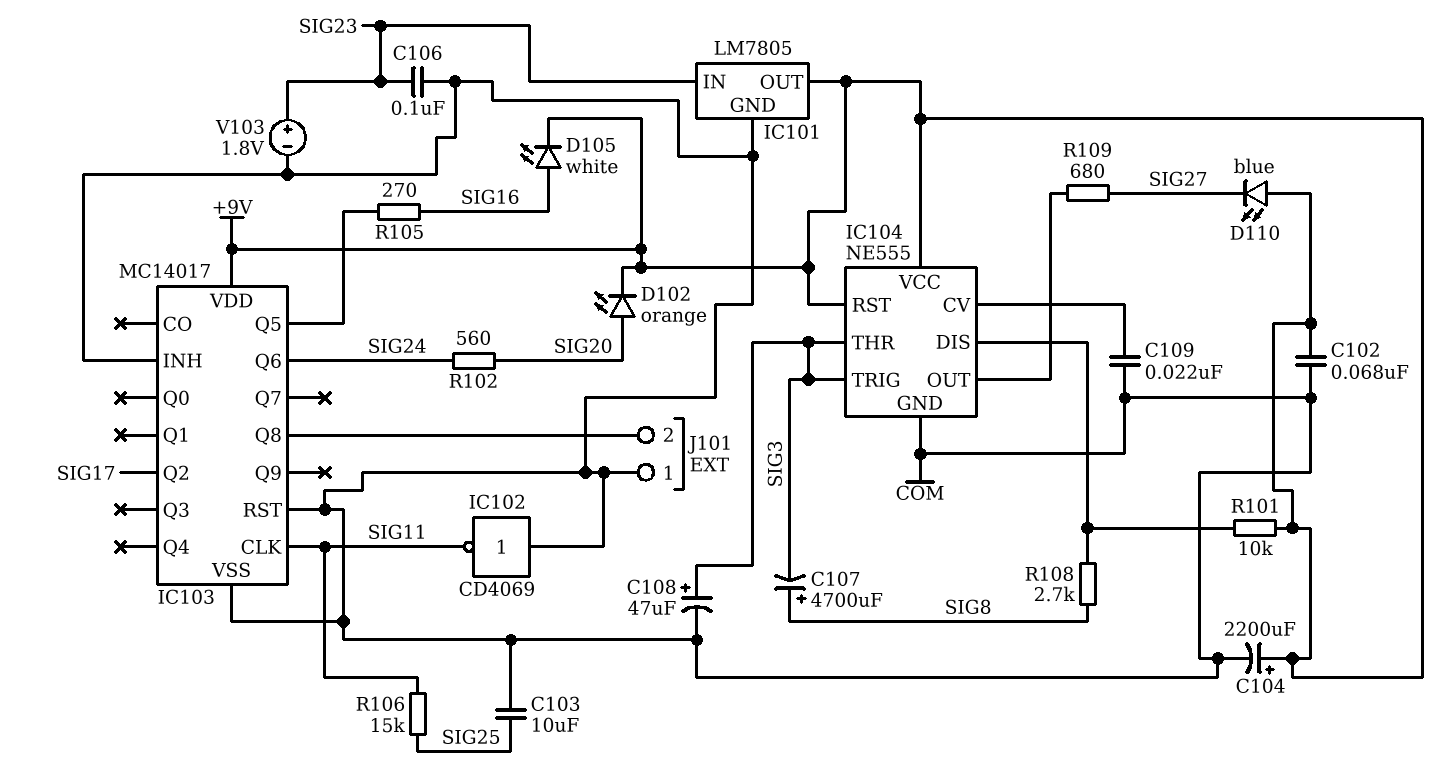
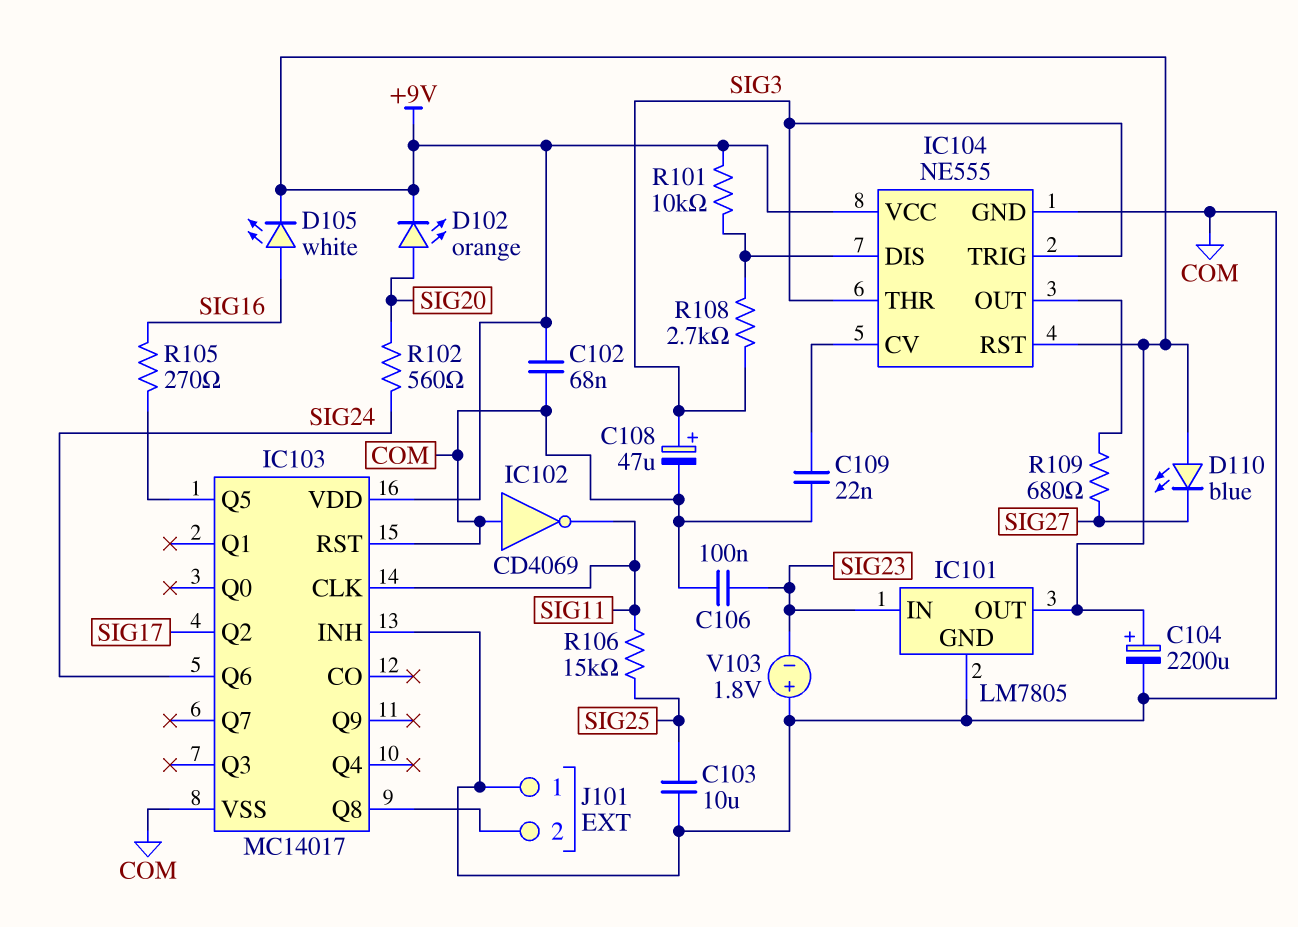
C107: 4700uF (plus SIG8, minus SIG3) -> none
R108: 2.7k (IC104/DIS, SIG8) -> 2.7k (IC104/DIS, SIG3)
V103: 1.8V (plus SIG23, minus COM) -> 1.8V (plus COM, minus SIG23)

